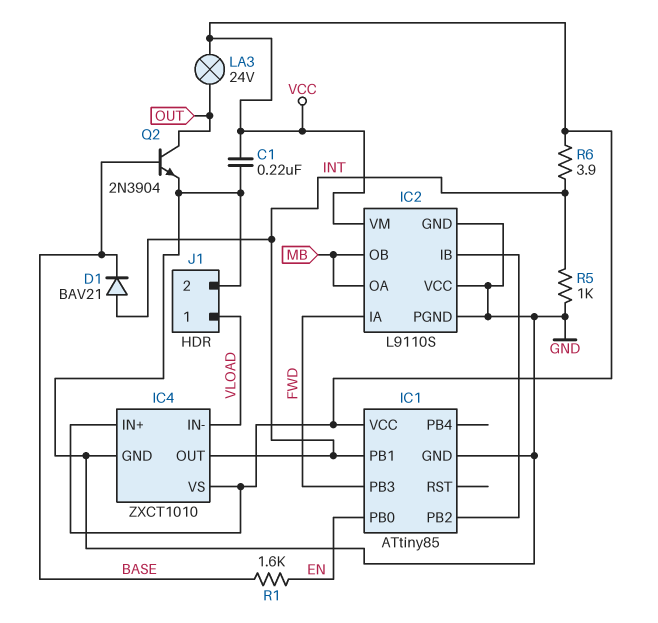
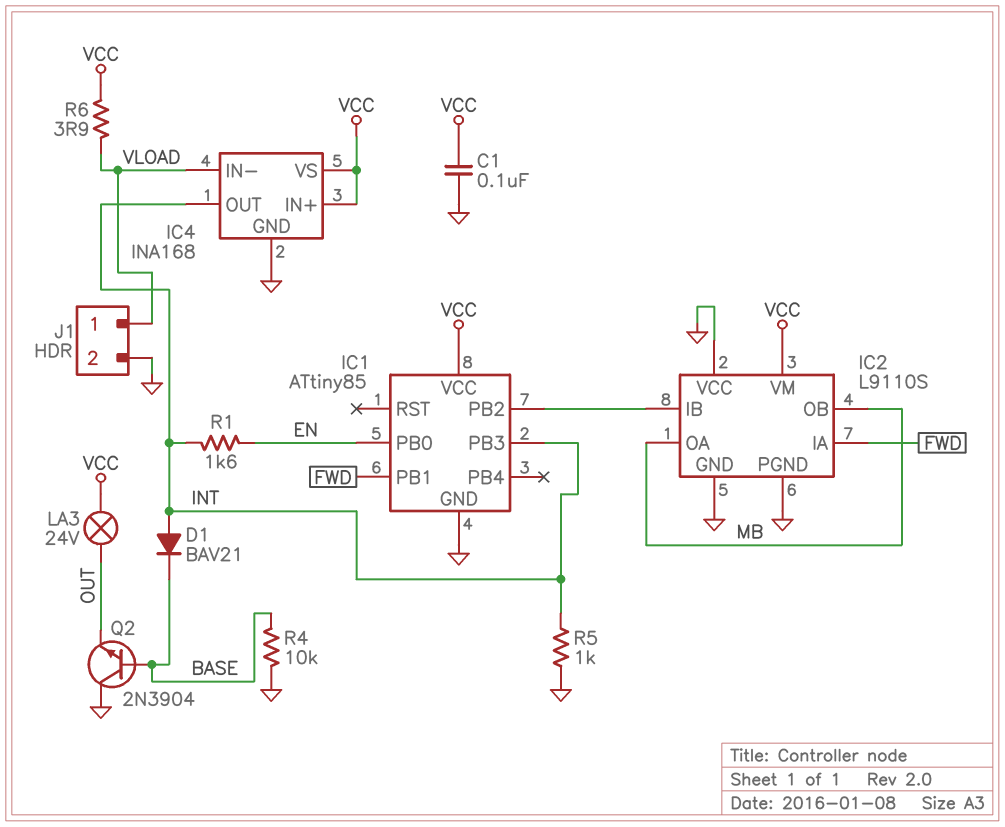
C1: 220nF (GND, VCC) -> 100nF (GND, VCC)
IC1 pin PB1: INT -> FWD
IC1 pin PB3: FWD -> INT
IC4: ZXCT1010 -> INA168
Q2: NPN 2N3904 (B BASE, C OUT, E GND) -> NPN 2N3904 (B BASE, C GND, E OUT)
R1: 1.6k (BASE, EN) -> 1.6k (EN, INT)
R4: none -> 10k (BASE, GND)
R6: 3.9 (INT, VCC) -> 3.9 (VCC, VLOAD)

